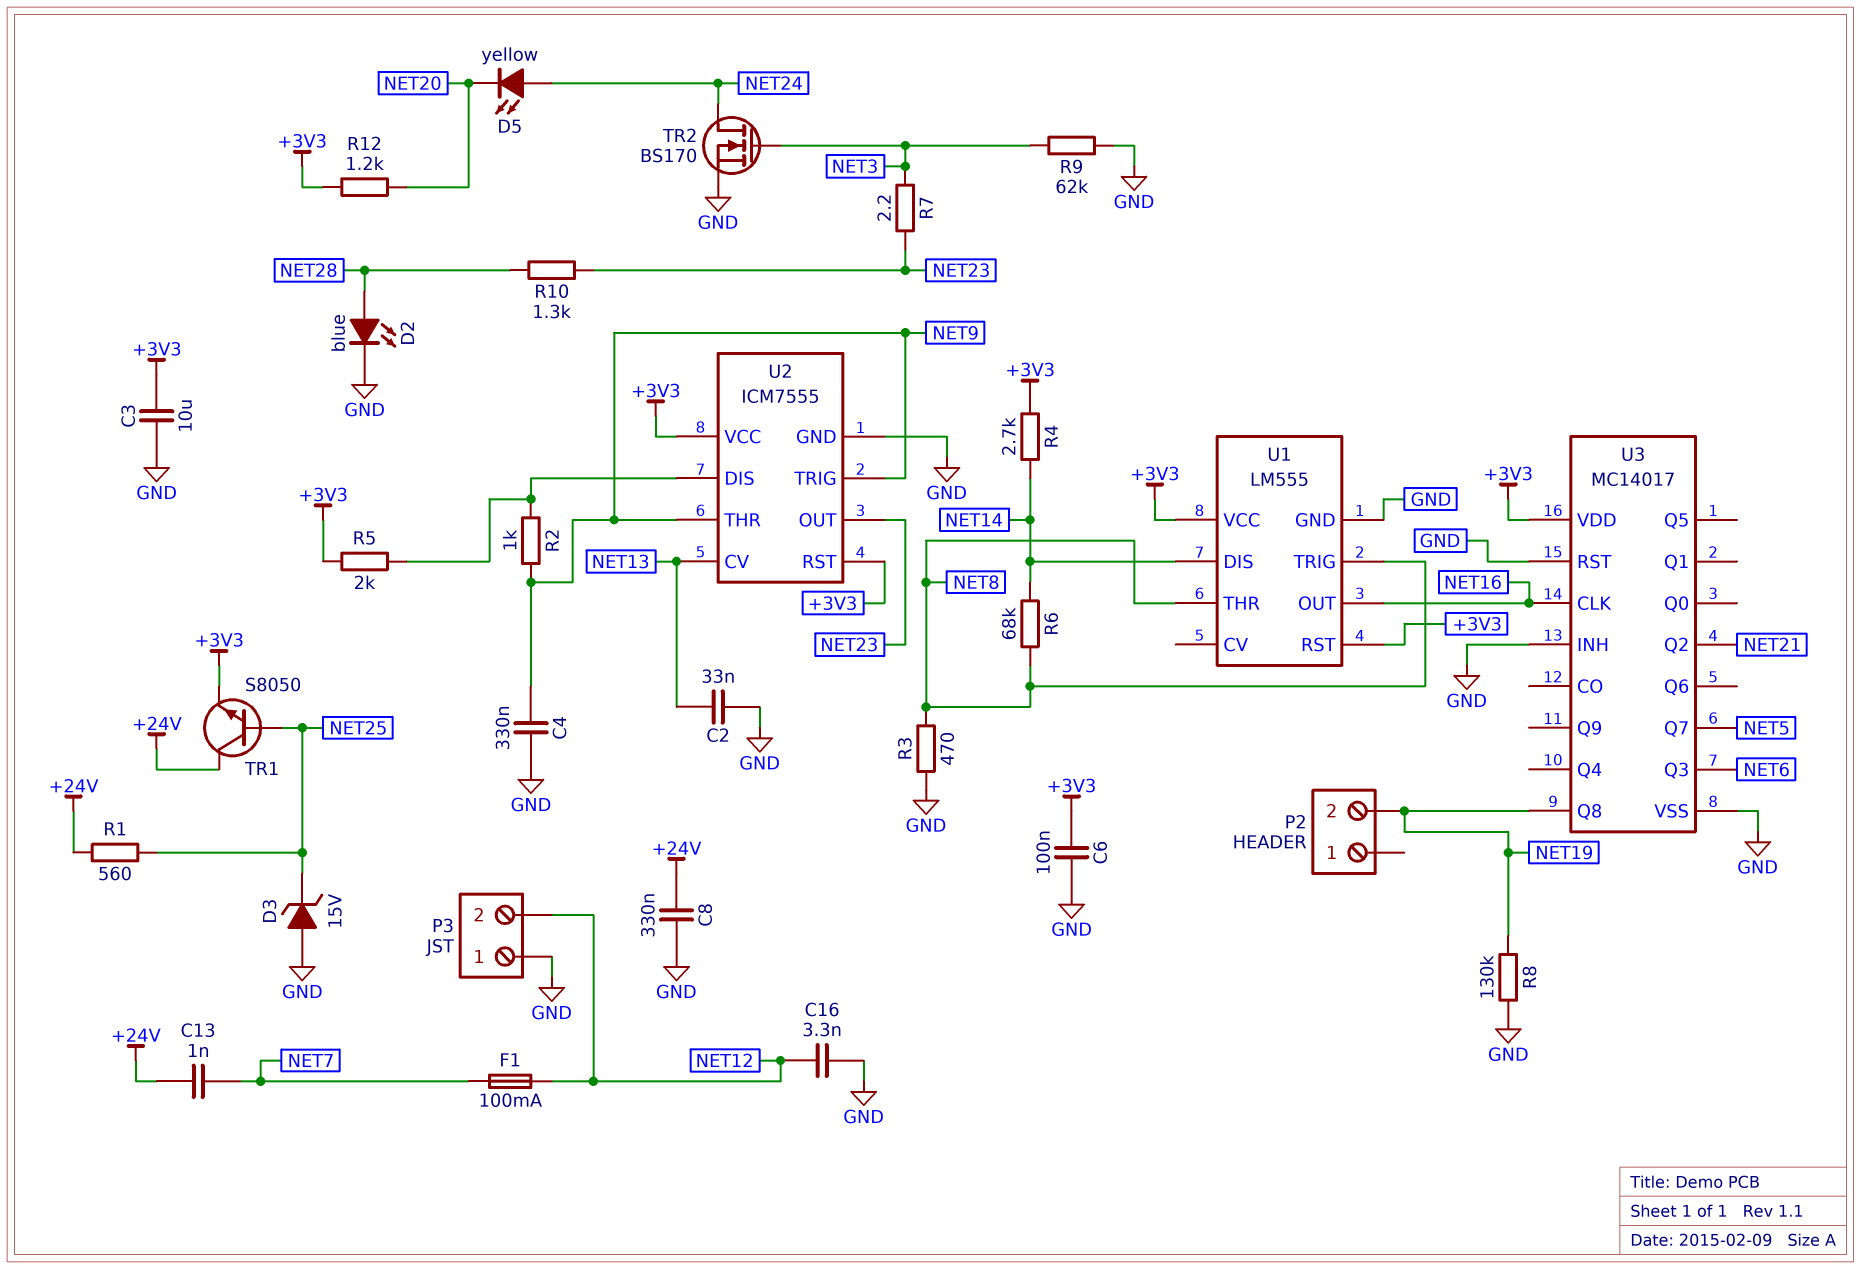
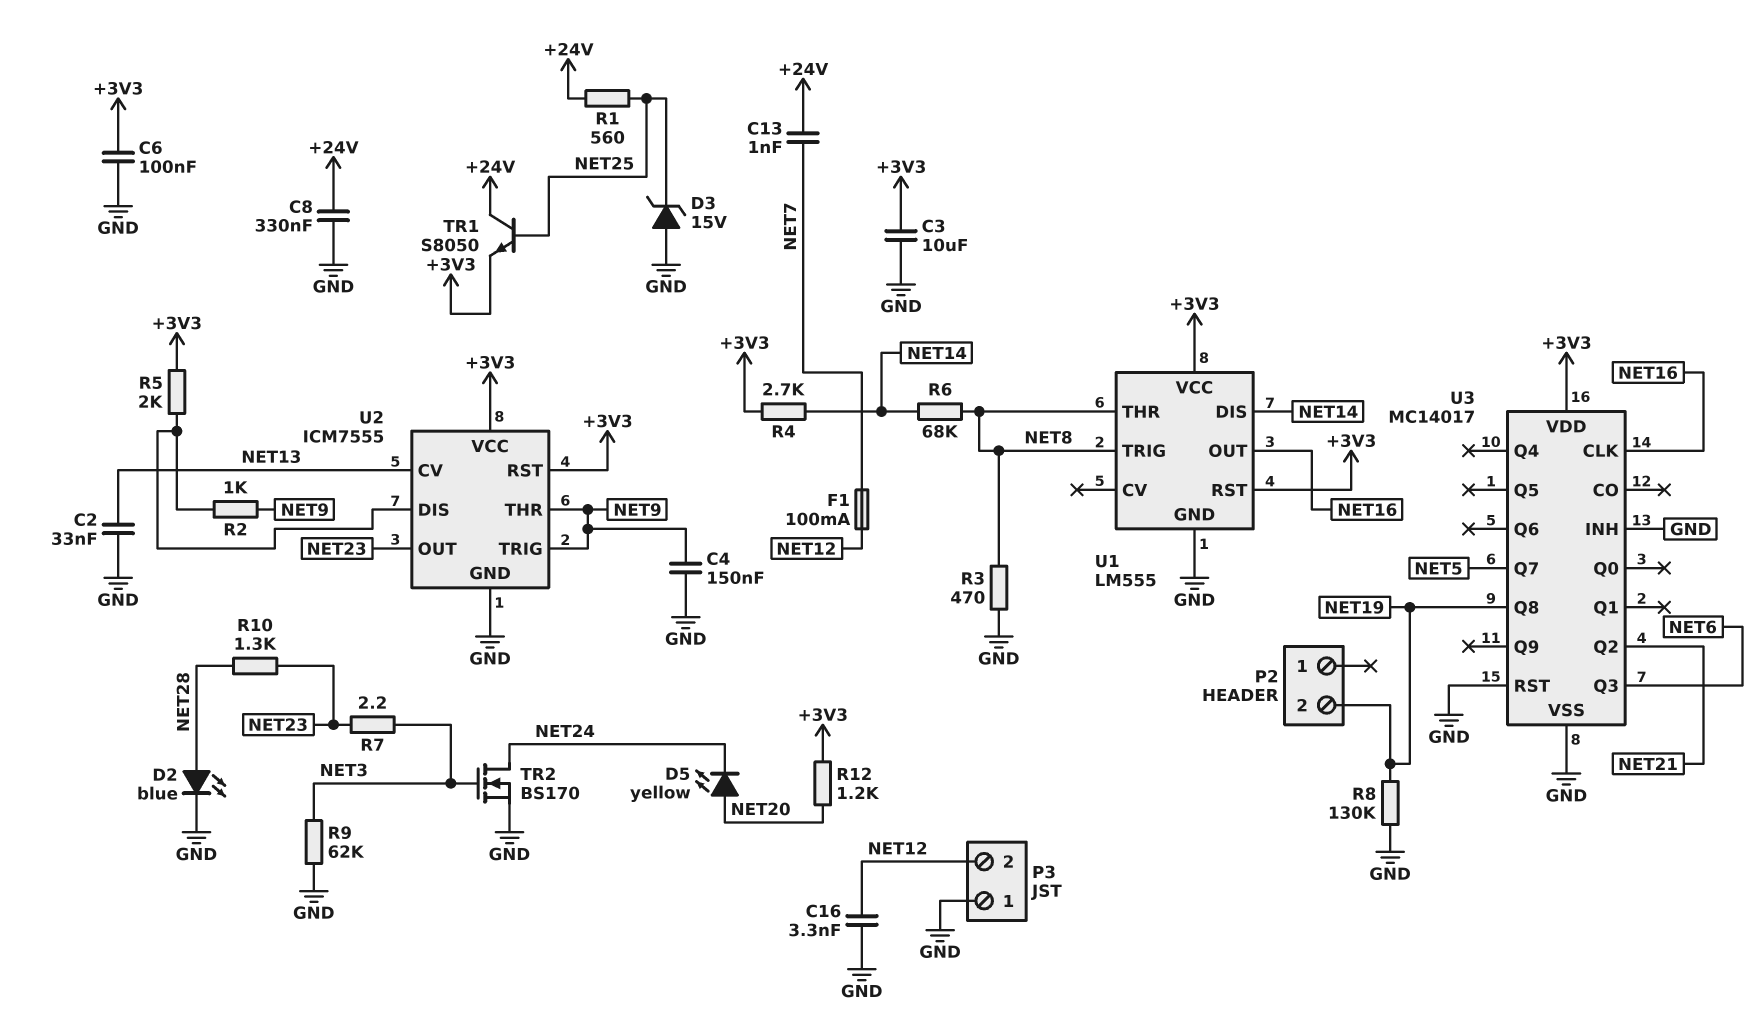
C4: 330nF (GND, NET9) -> 150nF (GND, NET9)
D5: LED yellow (A NET24, K NET20) -> LED yellow (A NET20, K NET24)

